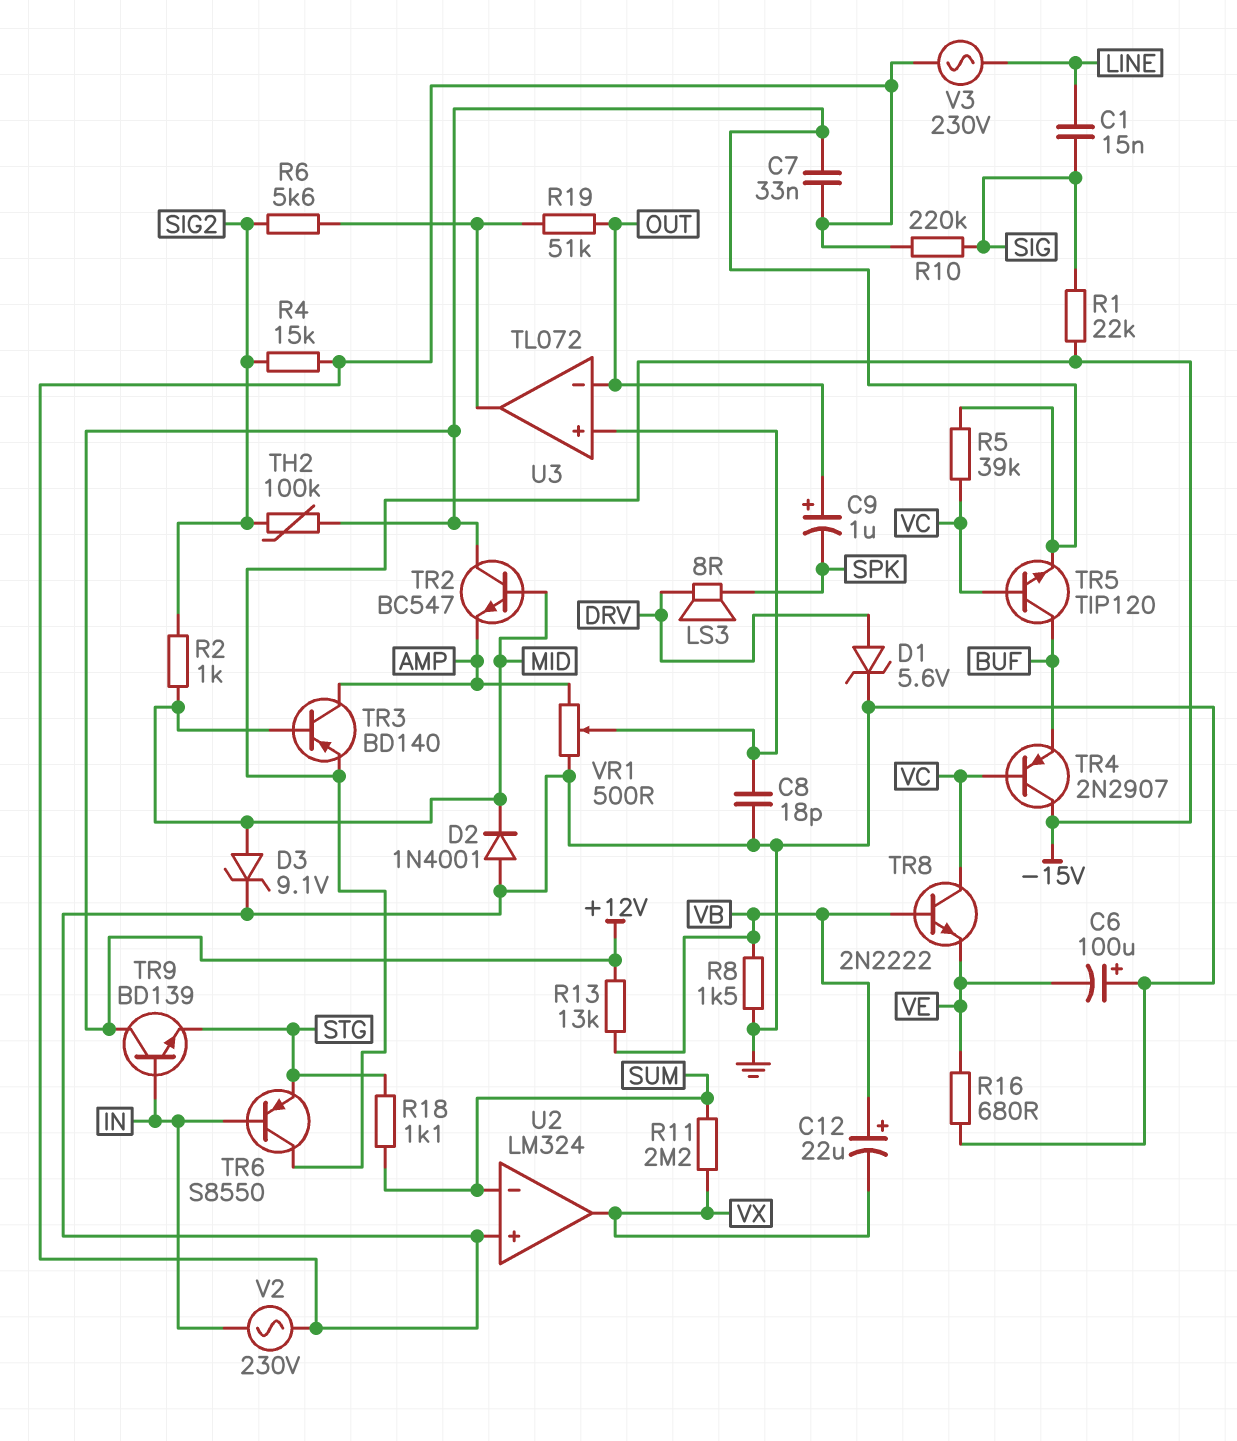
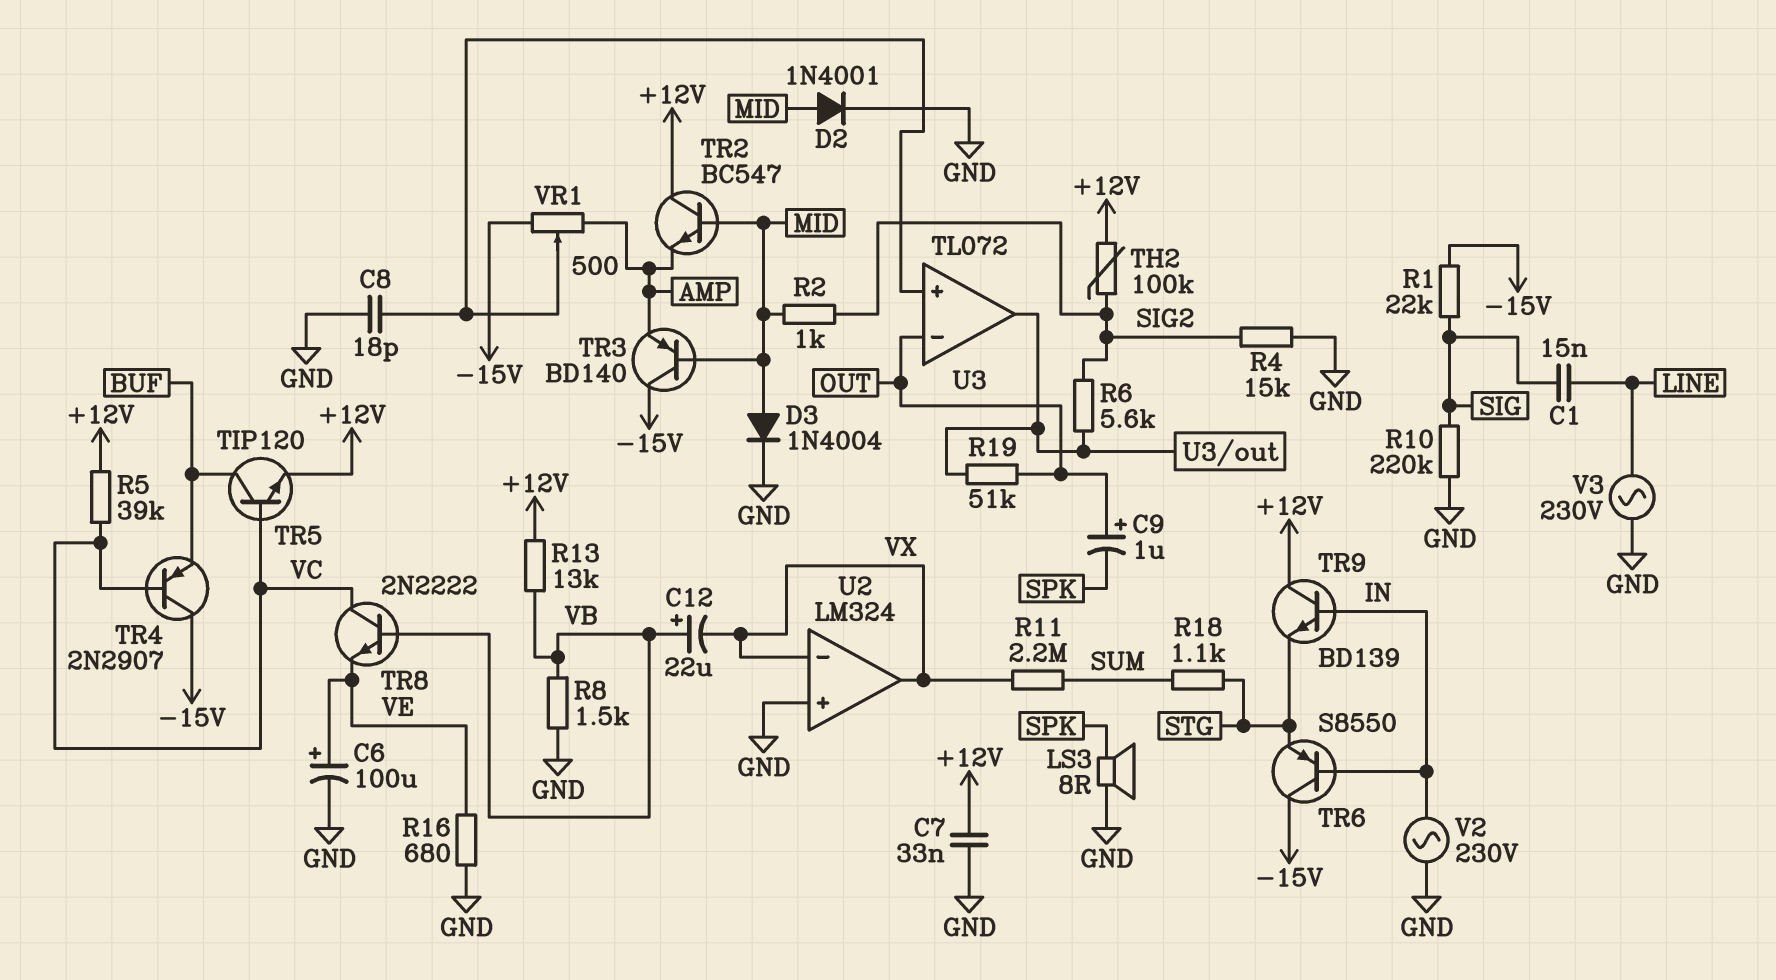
C6: 100uF (plus GND, minus VE) -> 100uF (plus VE, minus GND)
D1: zener 5.6V (A DRV, K GND) -> none
D2: diode 1N4001 (A GND, K MID) -> diode 1N4001 (A MID, K GND)
D3: zener 9.1V (A MID, K GND) -> diode 1N4004 (A MID, K GND)
LS3: speaker 8R (DRV, SPK) -> speaker 8R (GND, SPK)
TR3: PNP BD140 (B MID, C AMP, E -15V) -> PNP BD140 (B MID, C -15V, E AMP)
U2 pin in-: SUM -> VX
VR1: 500 (AMP, GND, wiper U3/in+) -> 500 (-15V, AMP, wiper U3/in+)

